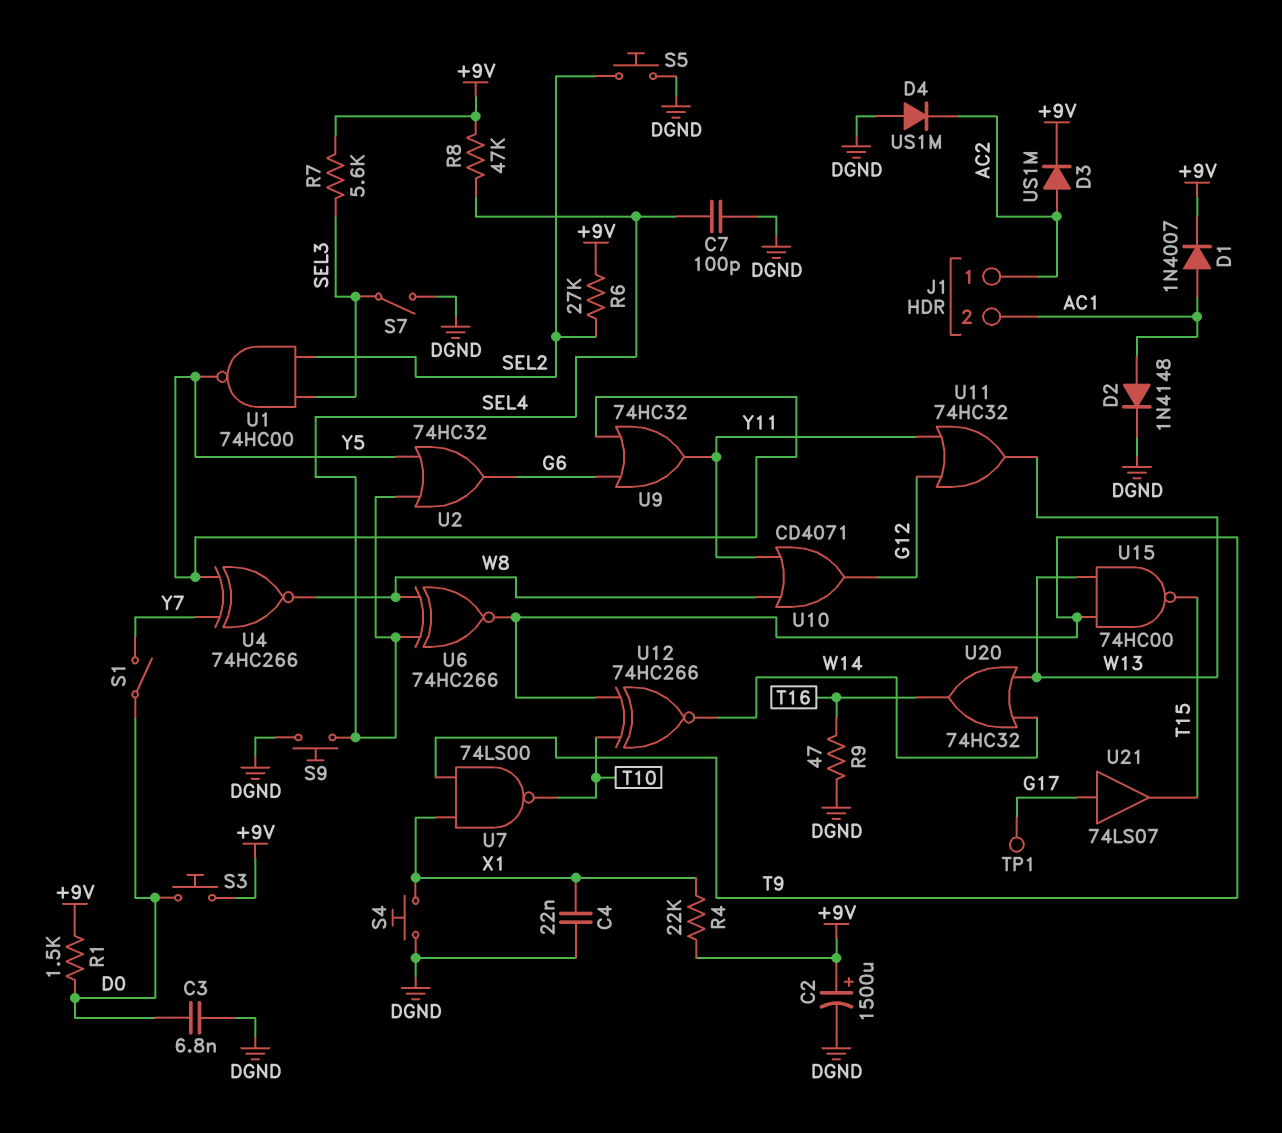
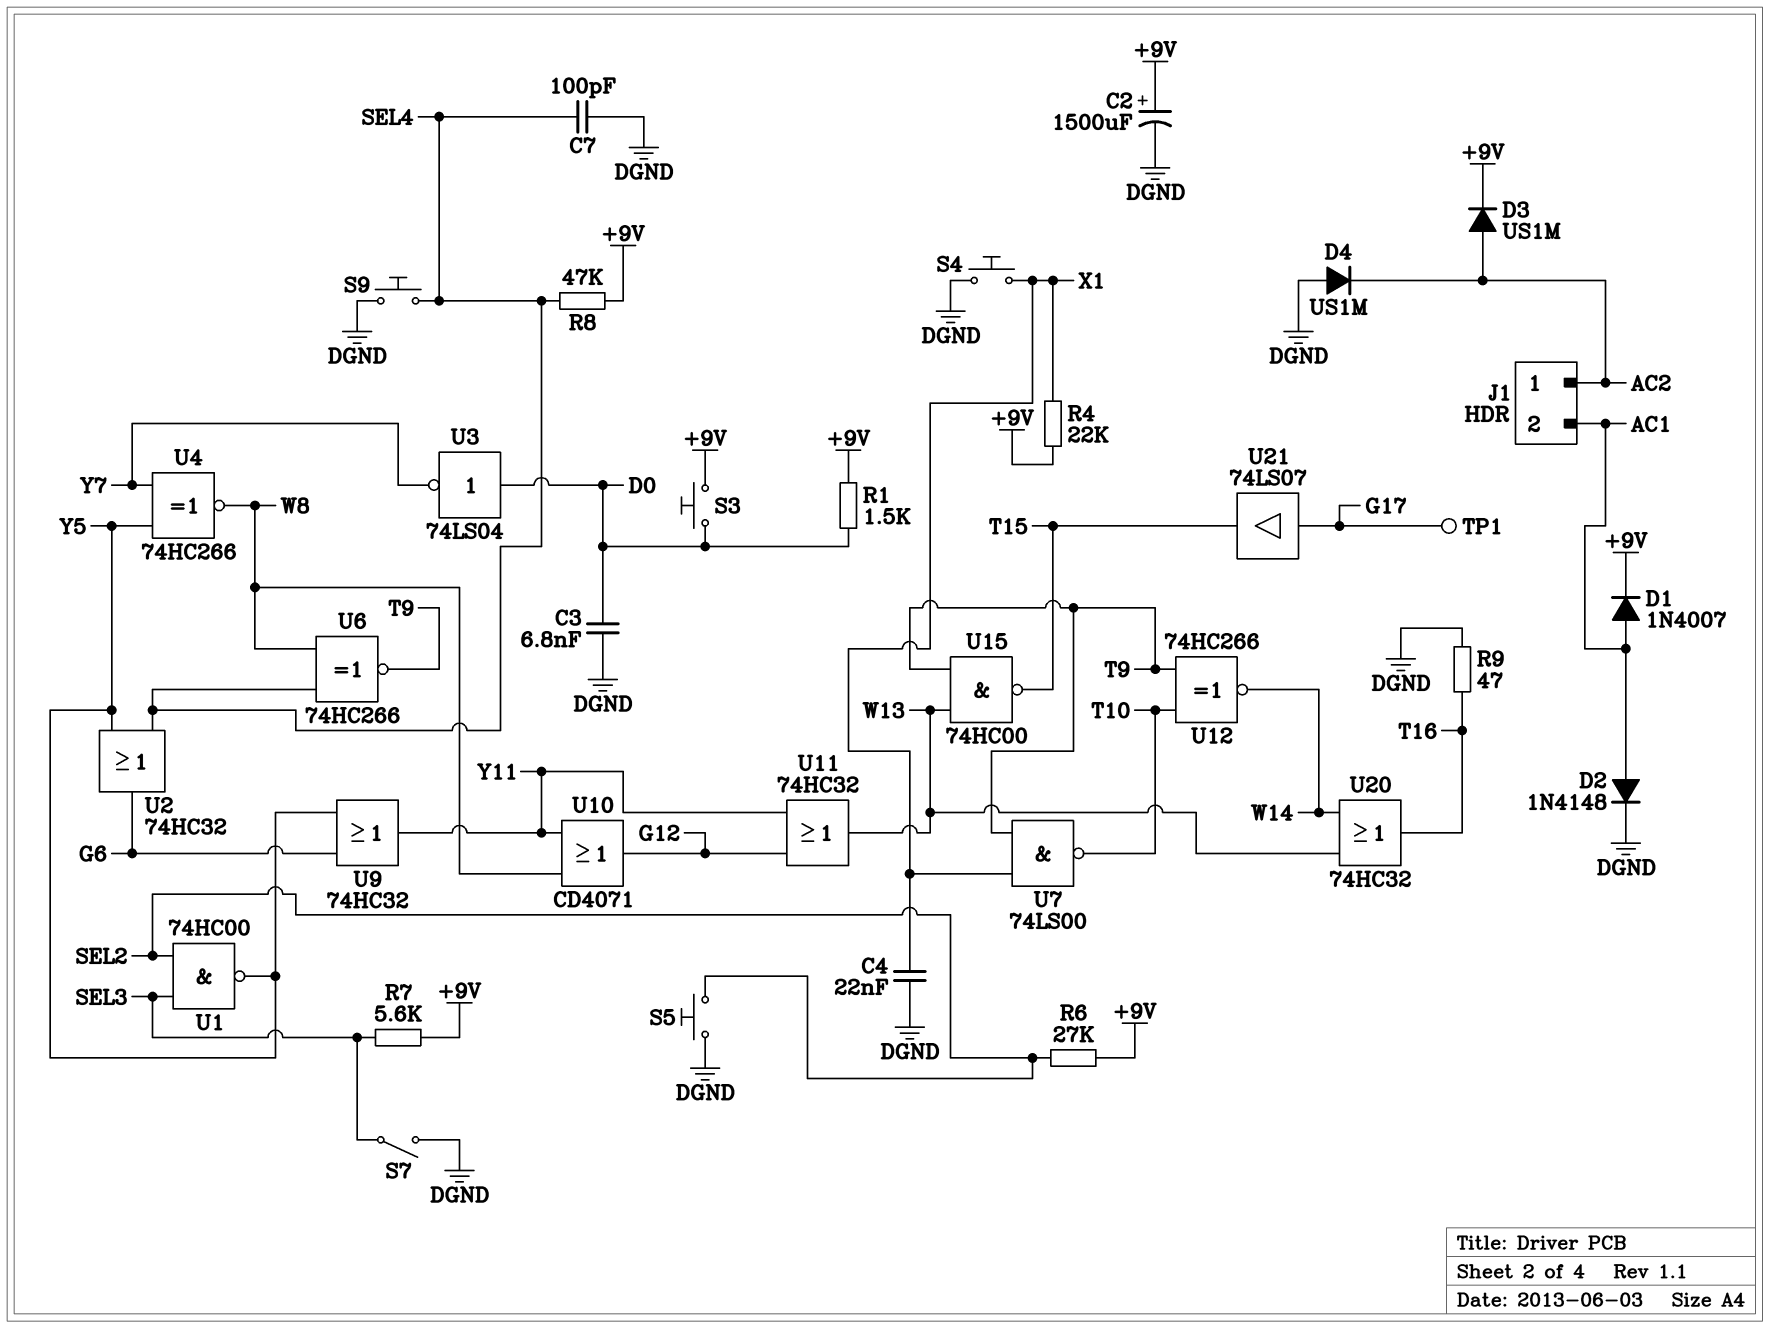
S1: switch (D0, Y7) -> none
U3: none -> NOT 74LS04 (in D0, out Y7)

